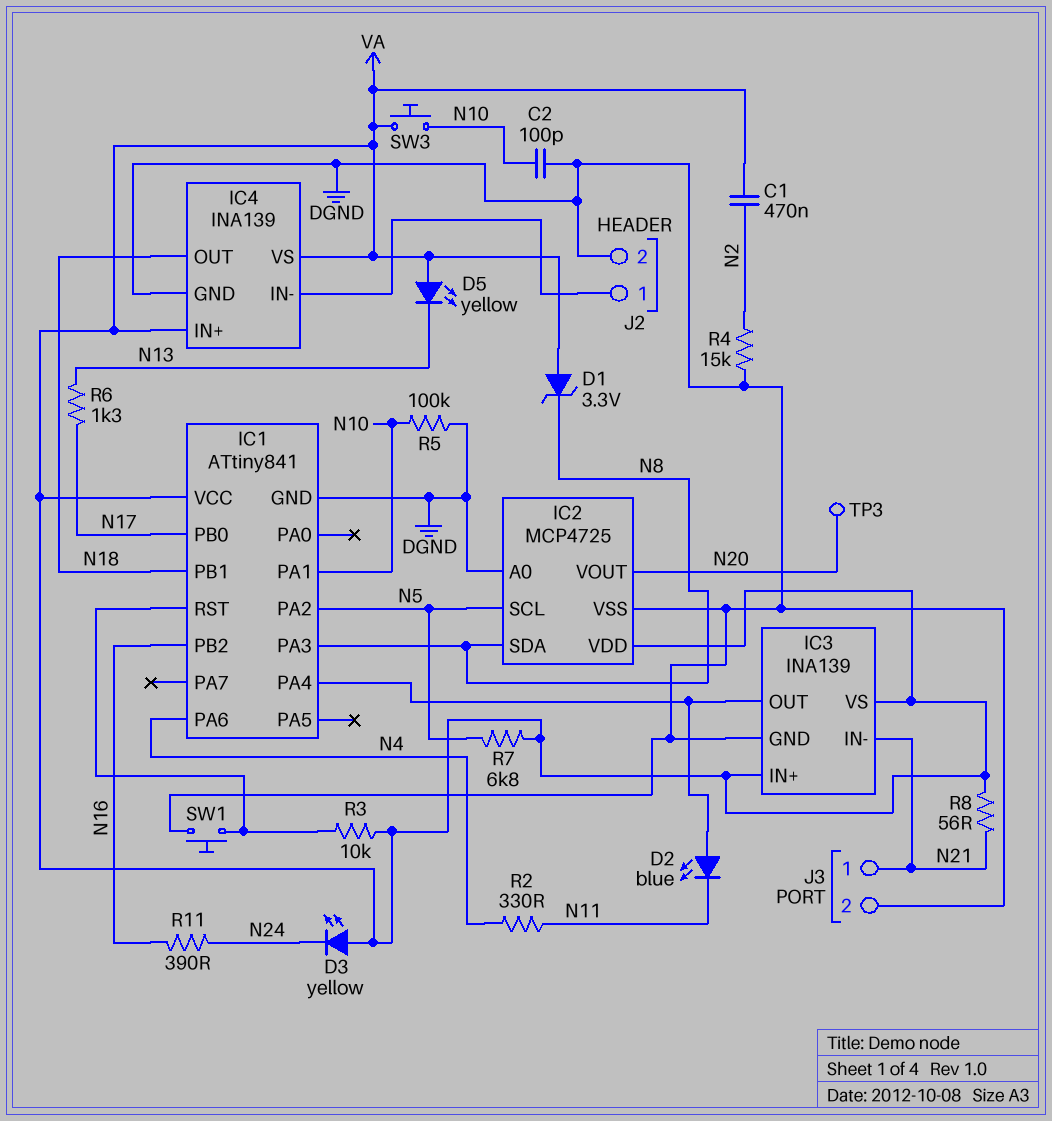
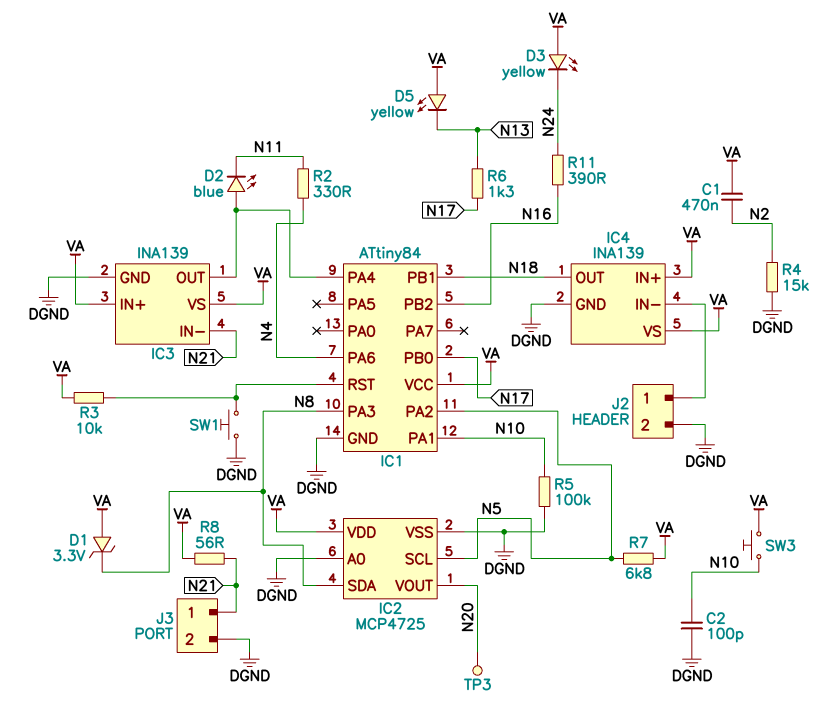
IC1: ATtiny841 -> ATtiny84

